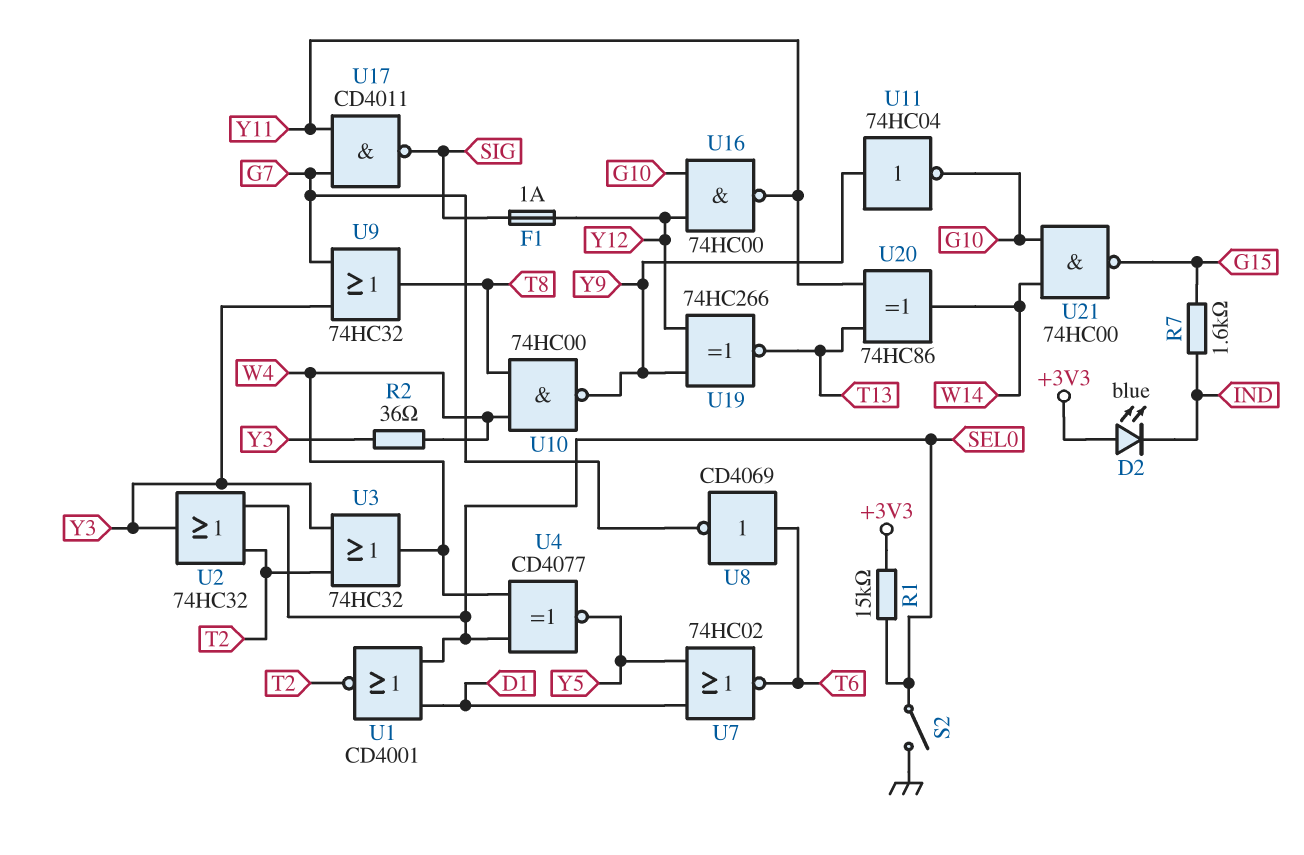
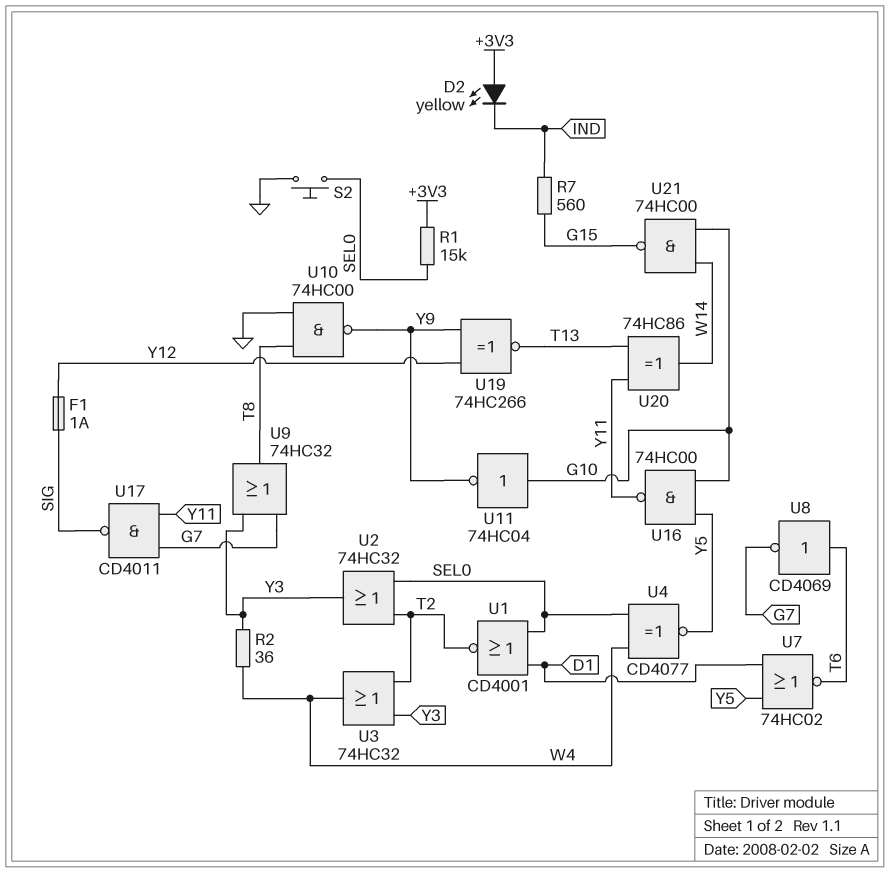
D2: LED blue (A +3V3, K IND) -> LED yellow (A +3V3, K IND)
R7: 1.6k (G15, IND) -> 560 (G15, IND)
S2: switch (GND, SEL0) -> button (GND, SEL0)
U10: NAND 74HC00 (in T8, in W4, out Y9) -> NAND 74HC00 (in GND, in T8, out Y9)
U11: NOT 74HC04 (in Y9, out G10) -> NOT 74HC04 (in G10, out Y9)
U16: NAND 74HC00 (in G10, in Y12, out Y11) -> NAND 74HC00 (in G10, in Y5, out Y11)

